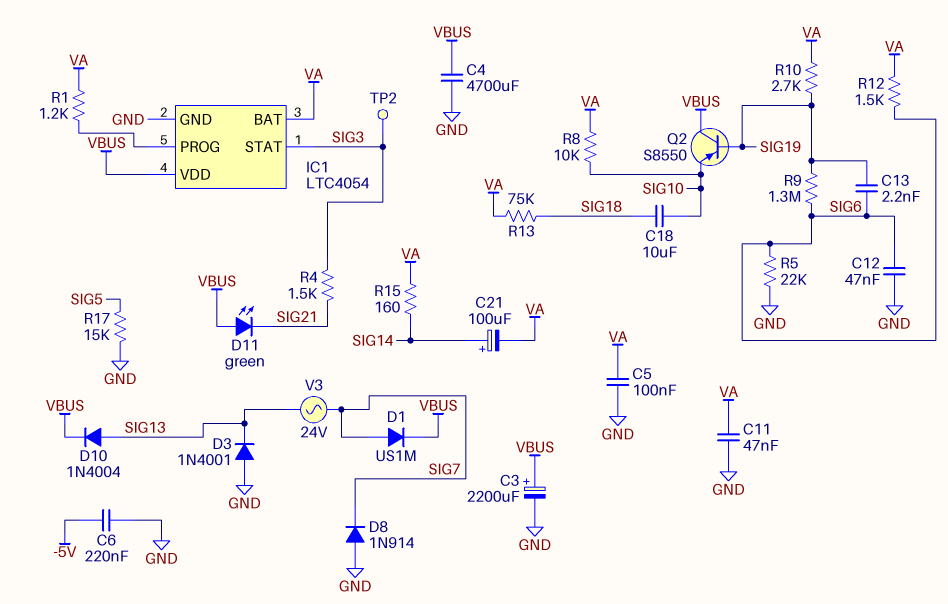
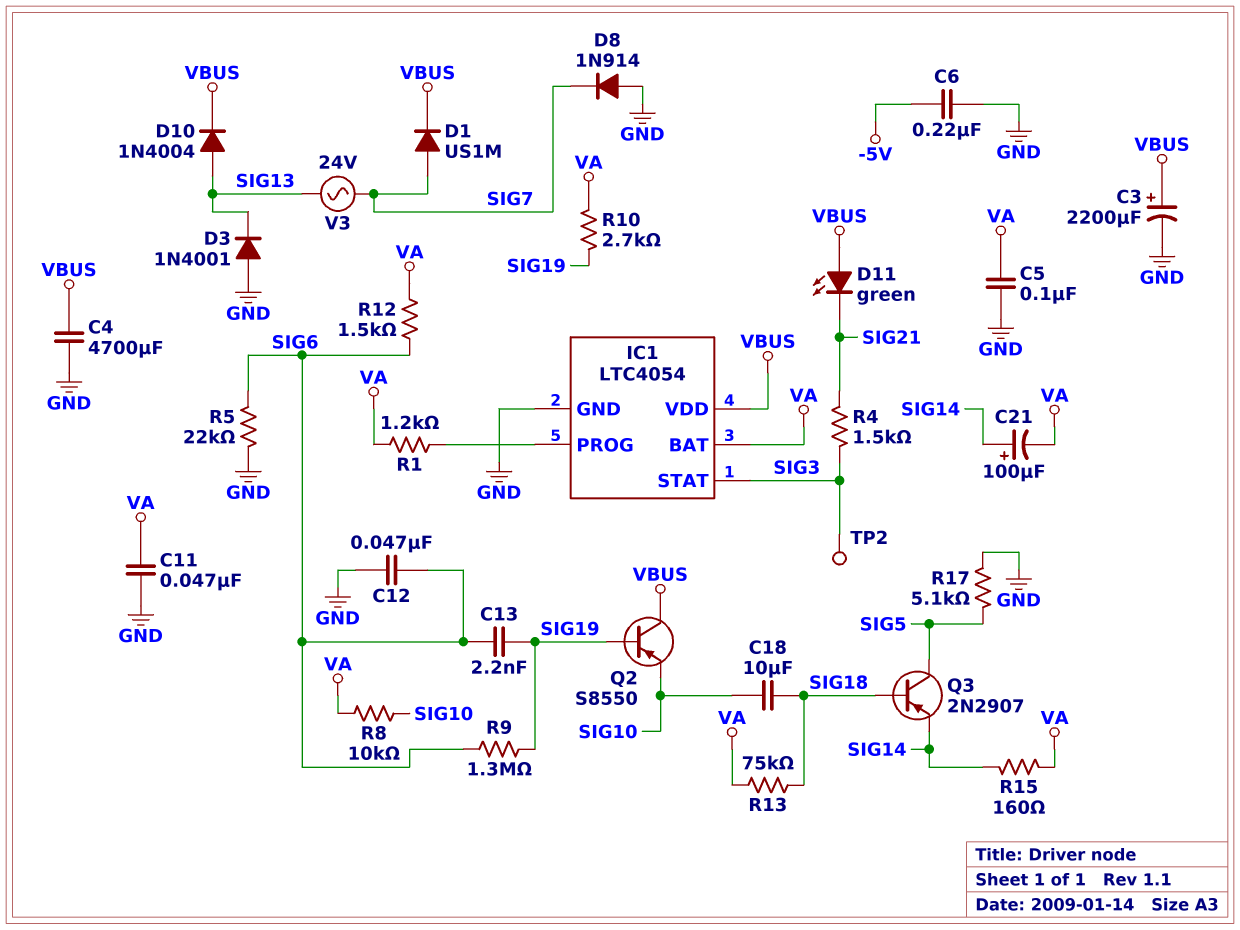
Q3: none -> PNP 2N2907 (B SIG18, C SIG5, E SIG14)
R17: 15k (GND, SIG5) -> 5.1k (GND, SIG5)

